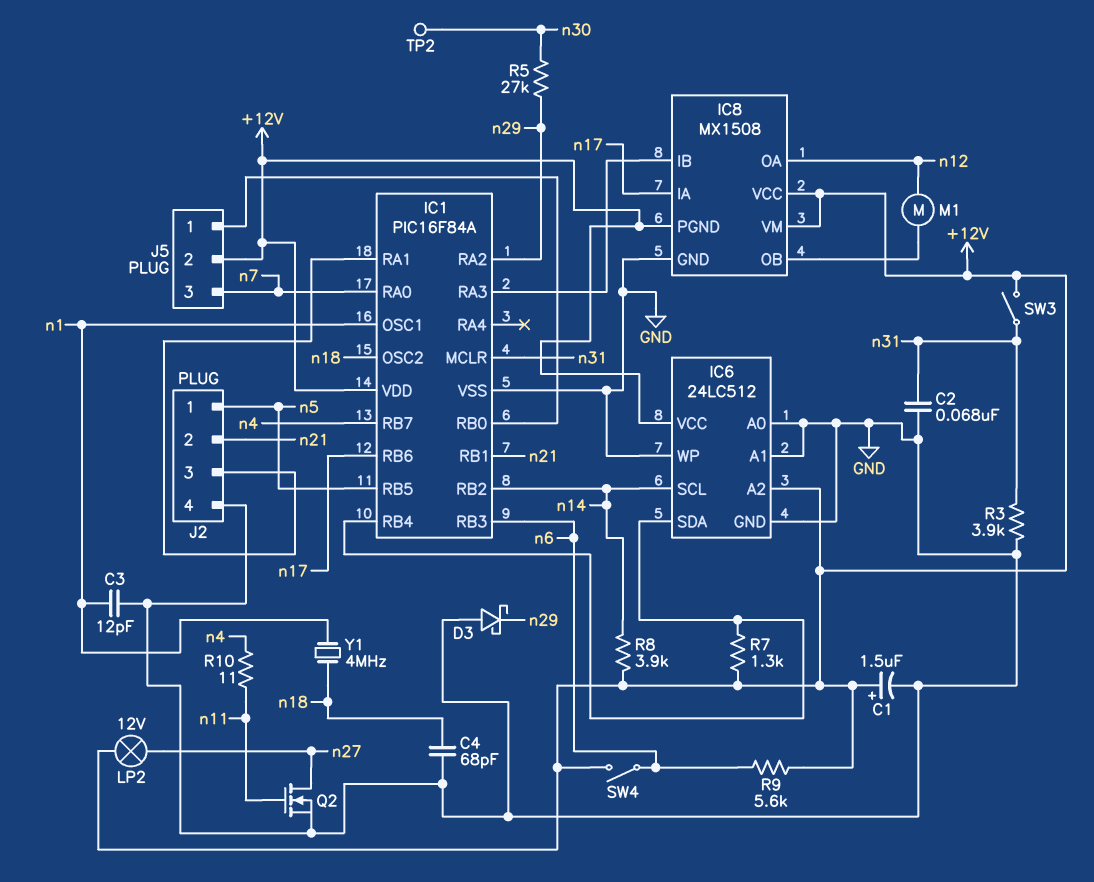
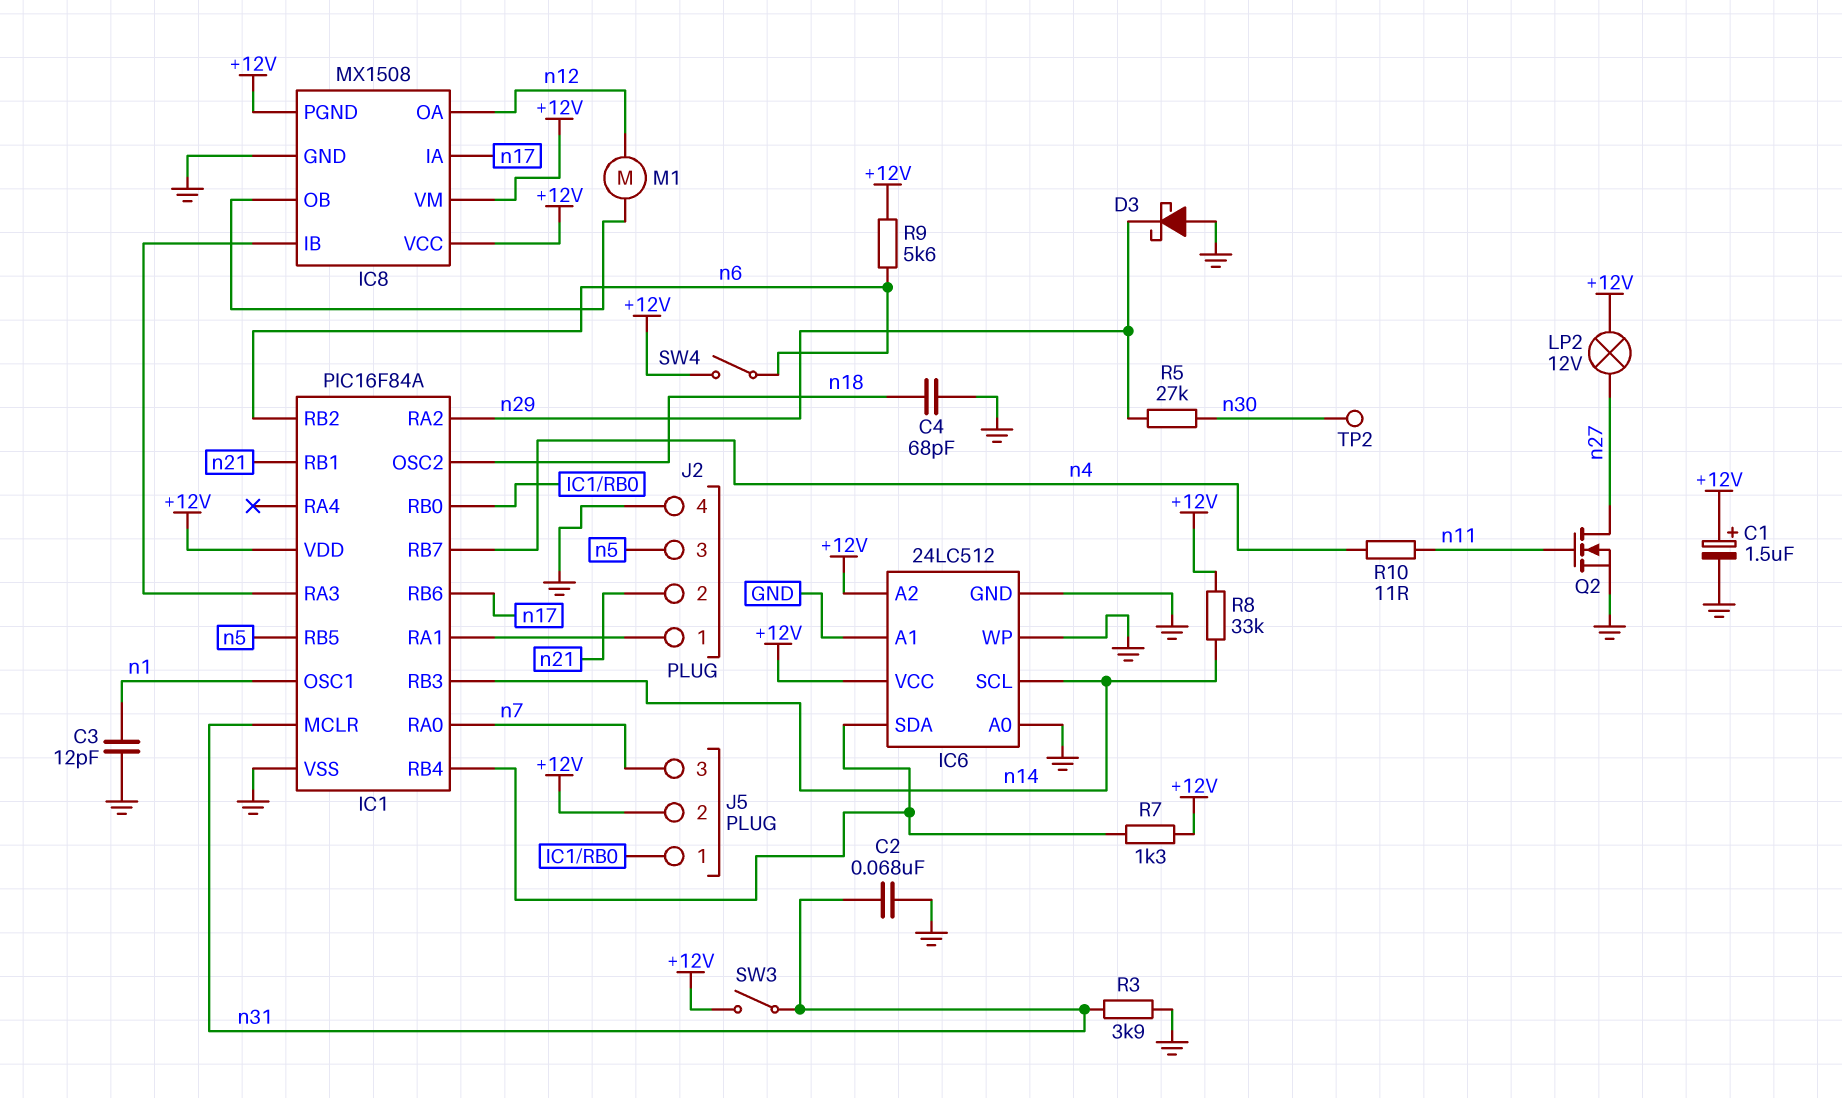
IC1 pin RB2: n14 -> n6
IC1 pin RB3: n6 -> n14
J2 pin 1: n5 -> IC1/RA1
J2 pin 3: IC1/RA1 -> n5
R8: 3.9k (+12V, n14) -> 33k (+12V, n14)
Y1: 4MHz (n1, n18) -> none

